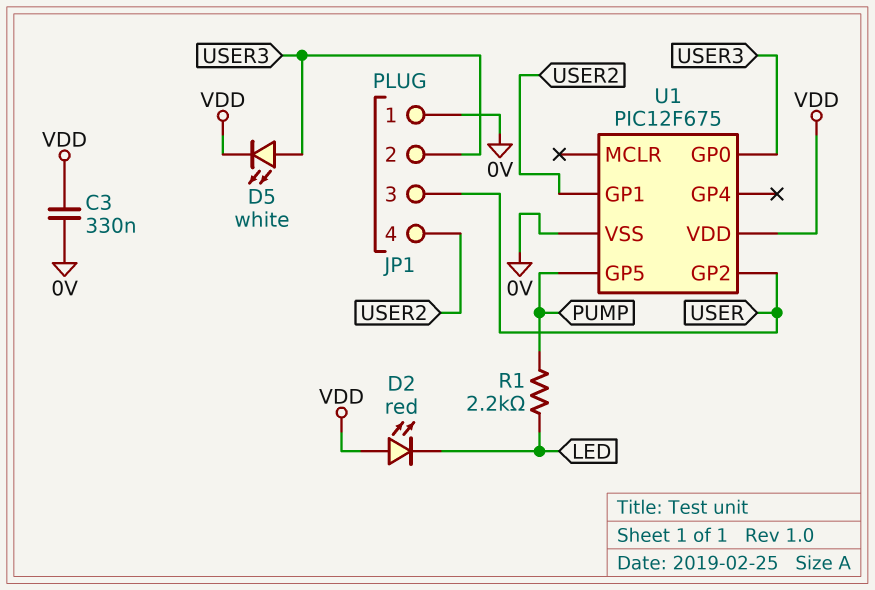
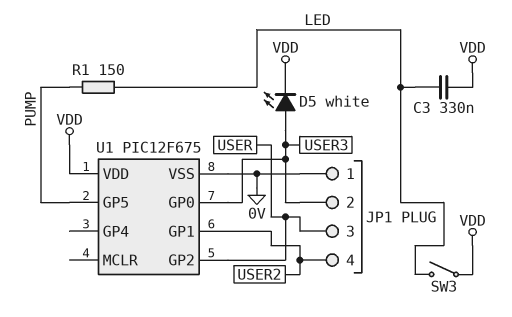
C3: 330nF (0V, VDD) -> 330nF (LED, VDD)
D2: LED red (A VDD, K LED) -> none
R1: 2.2k (LED, PUMP) -> 150 (LED, PUMP)
SW3: none -> switch (LED, VDD)

